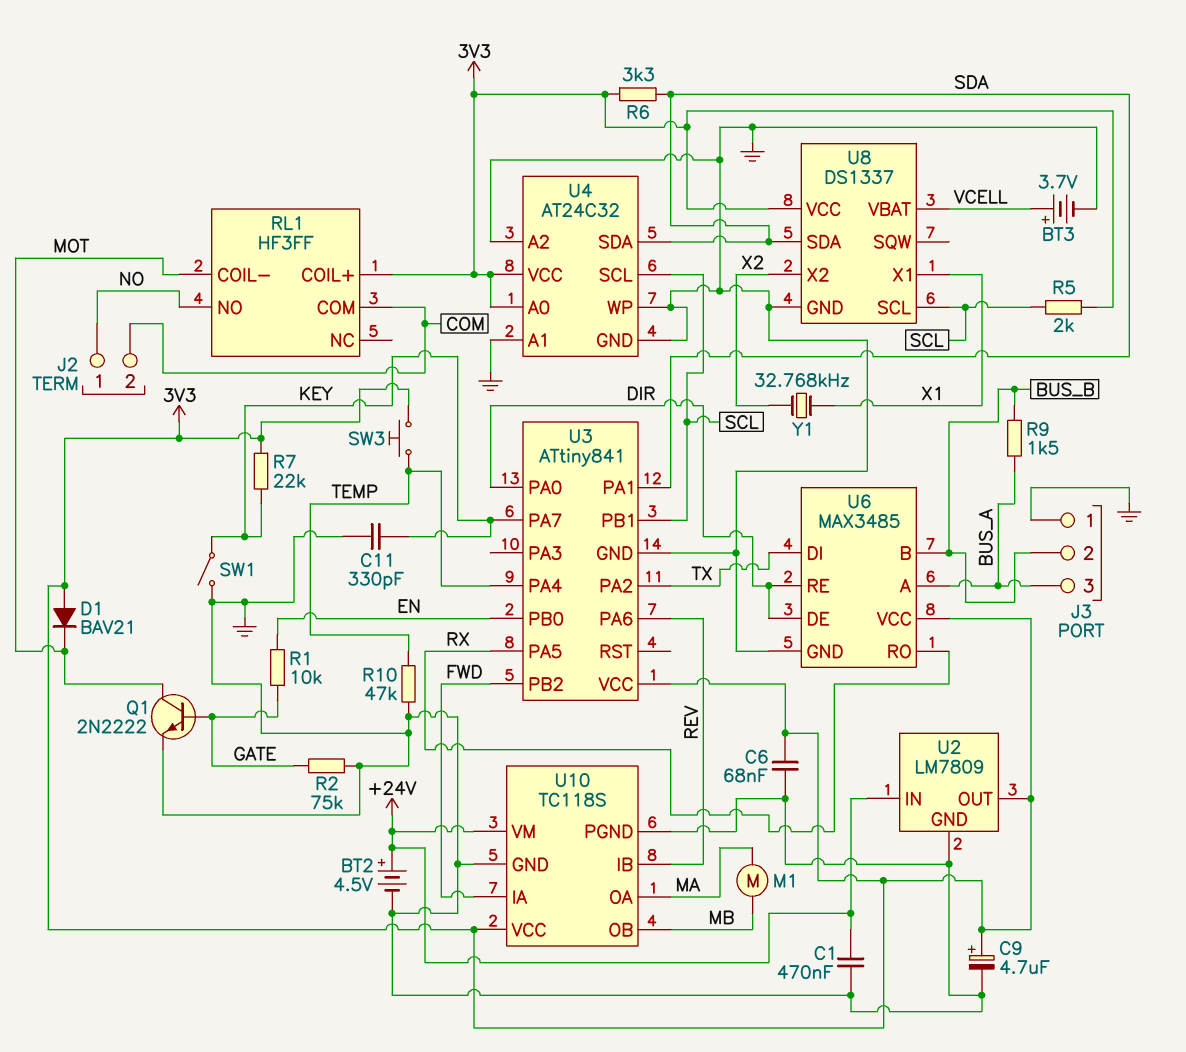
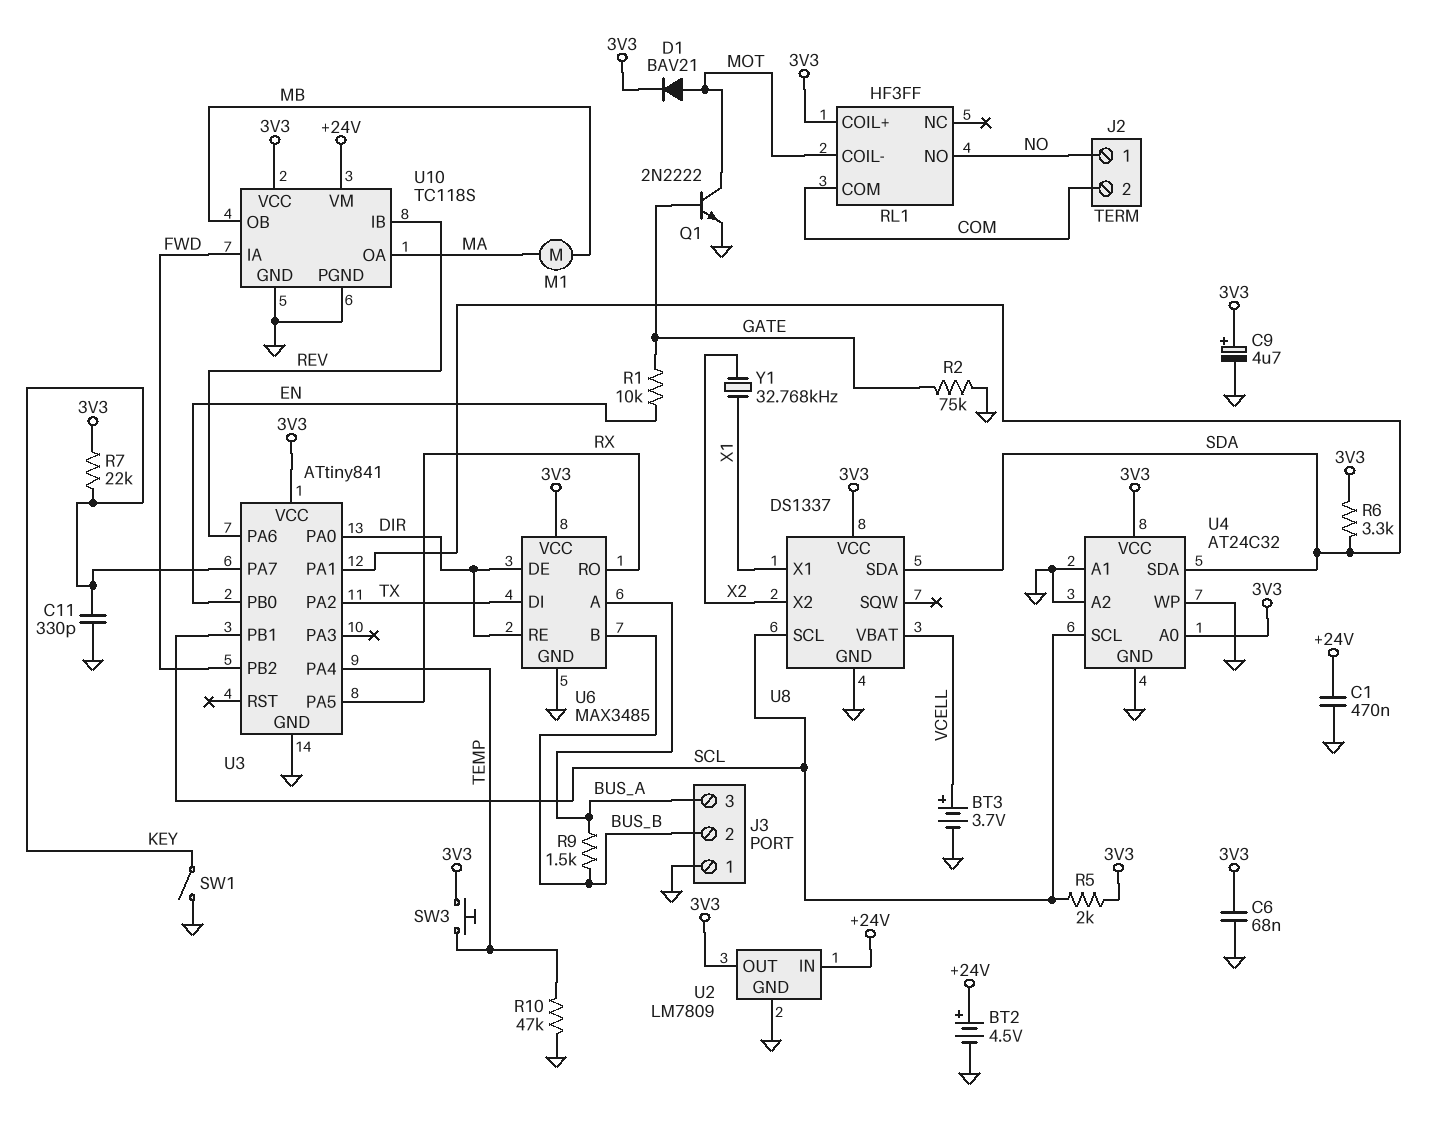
D1: diode BAV21 (A 3V3, K MOT) -> diode BAV21 (A MOT, K 3V3)

